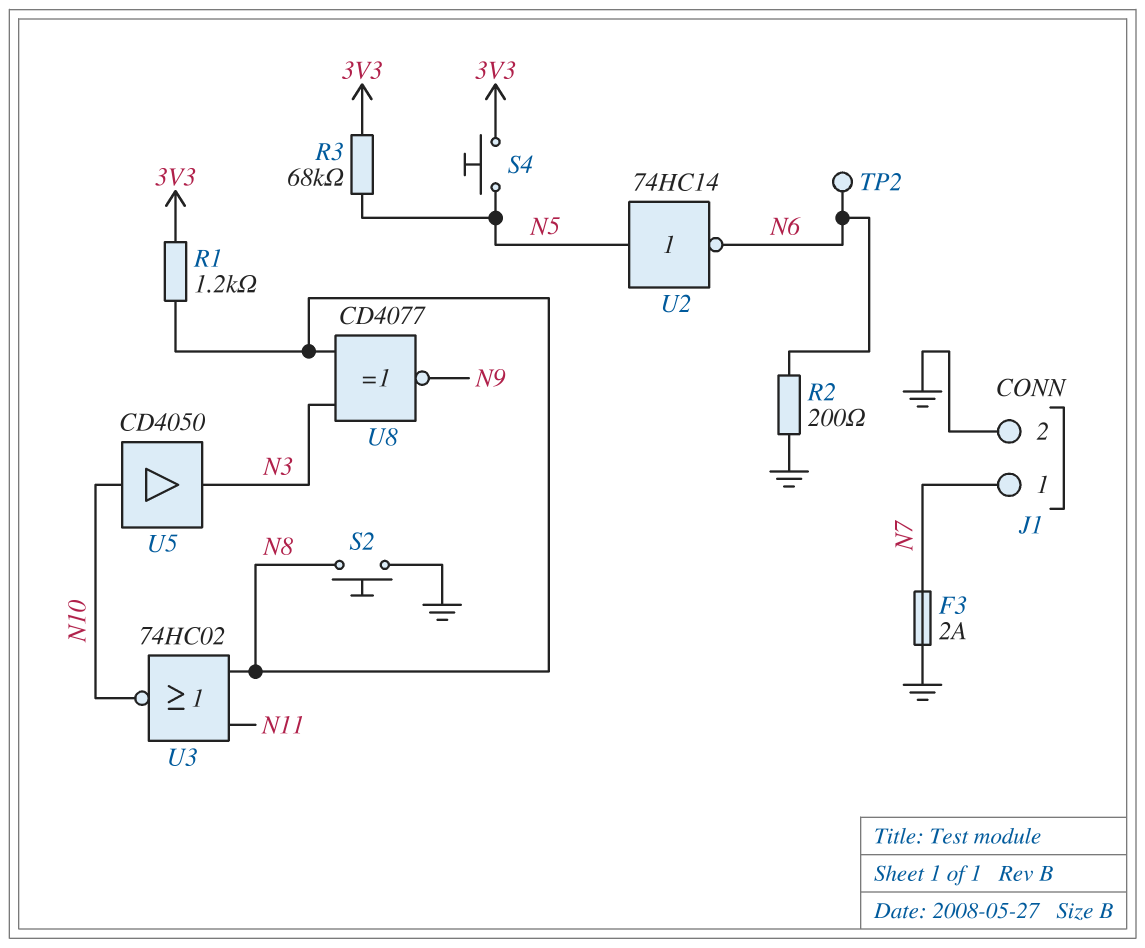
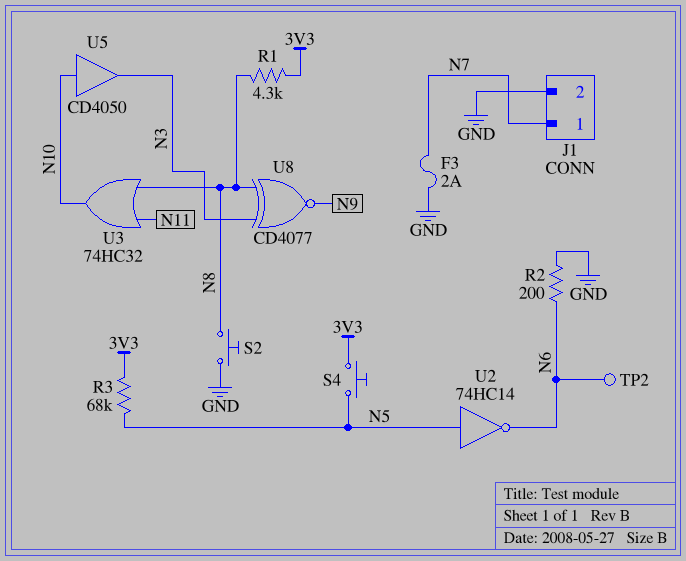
R1: 1.2k (3V3, N8) -> 4.3k (3V3, N8)
U3: NOR 74HC02 (in N8, in N11, out N10) -> OR 74HC32 (in N8, in N11, out N10)

